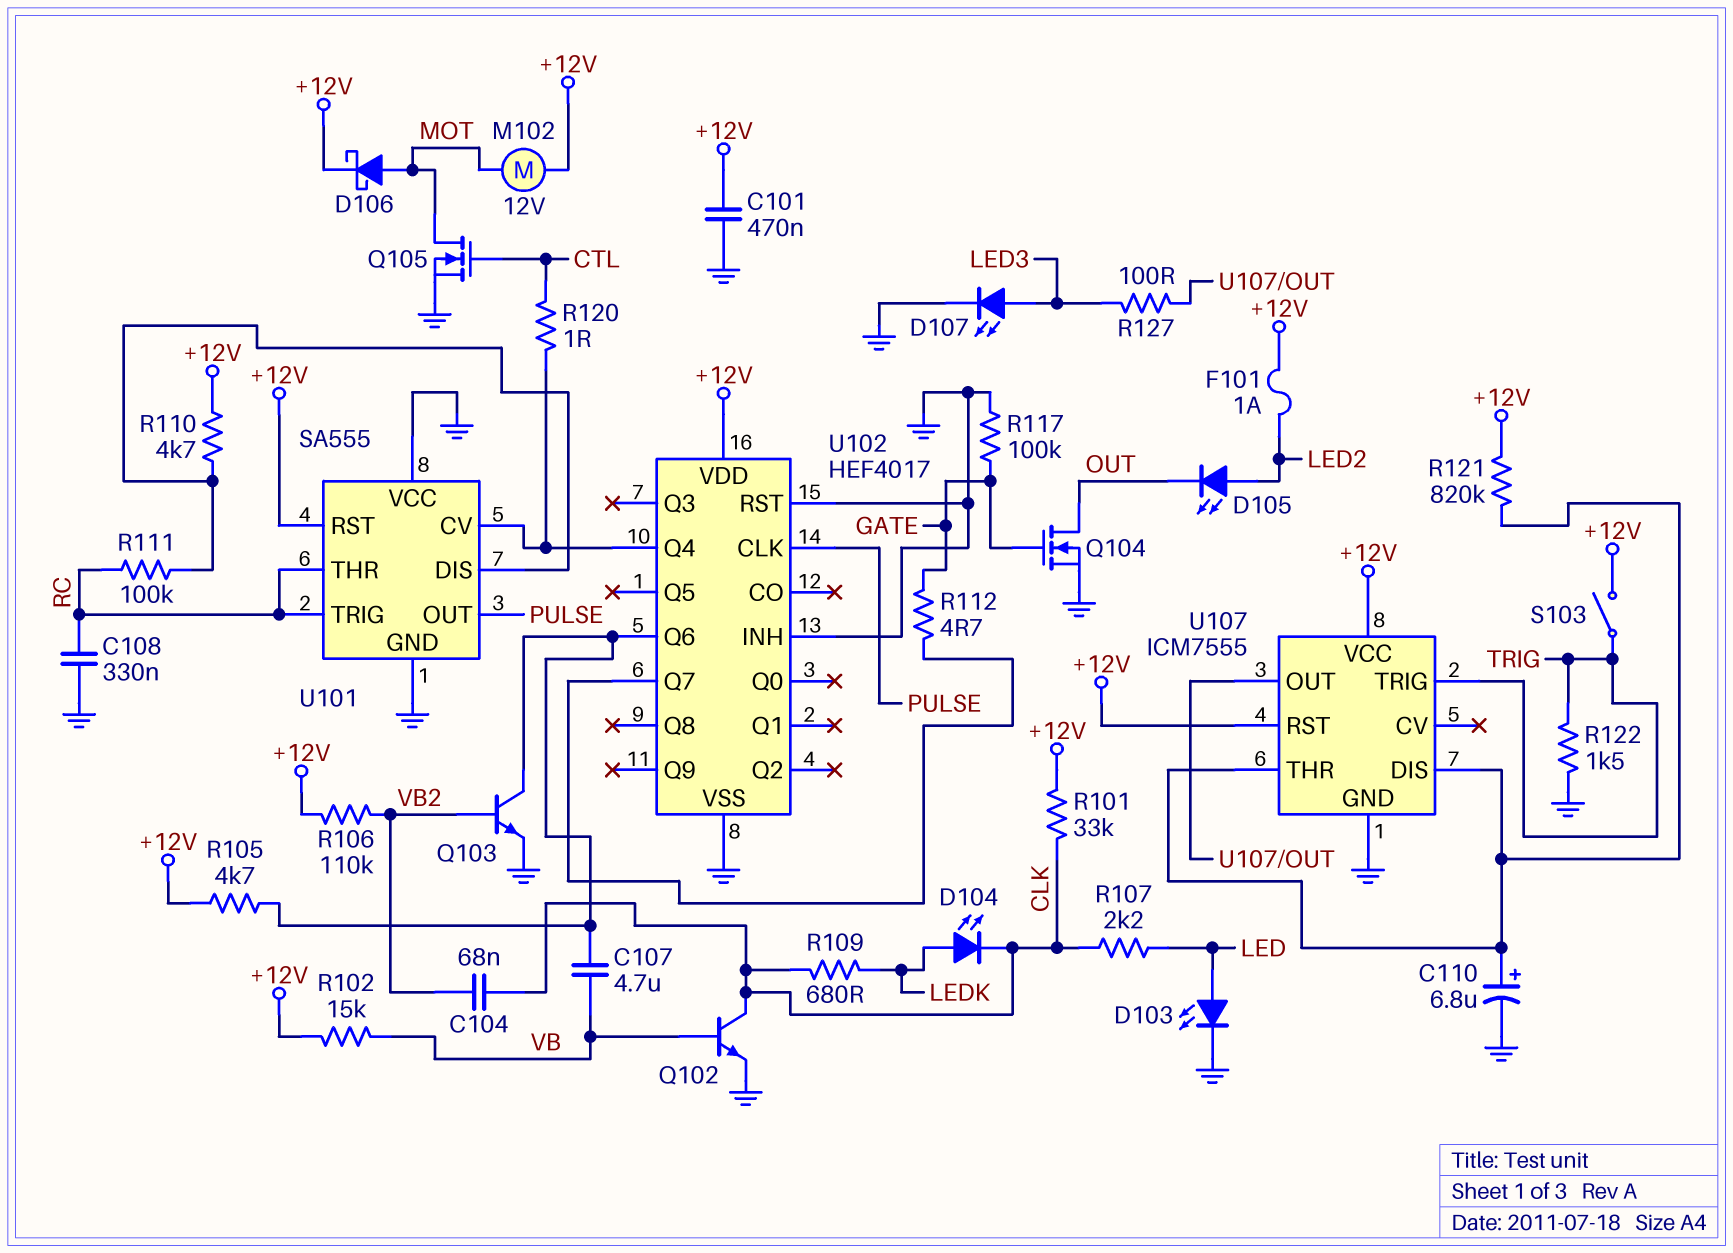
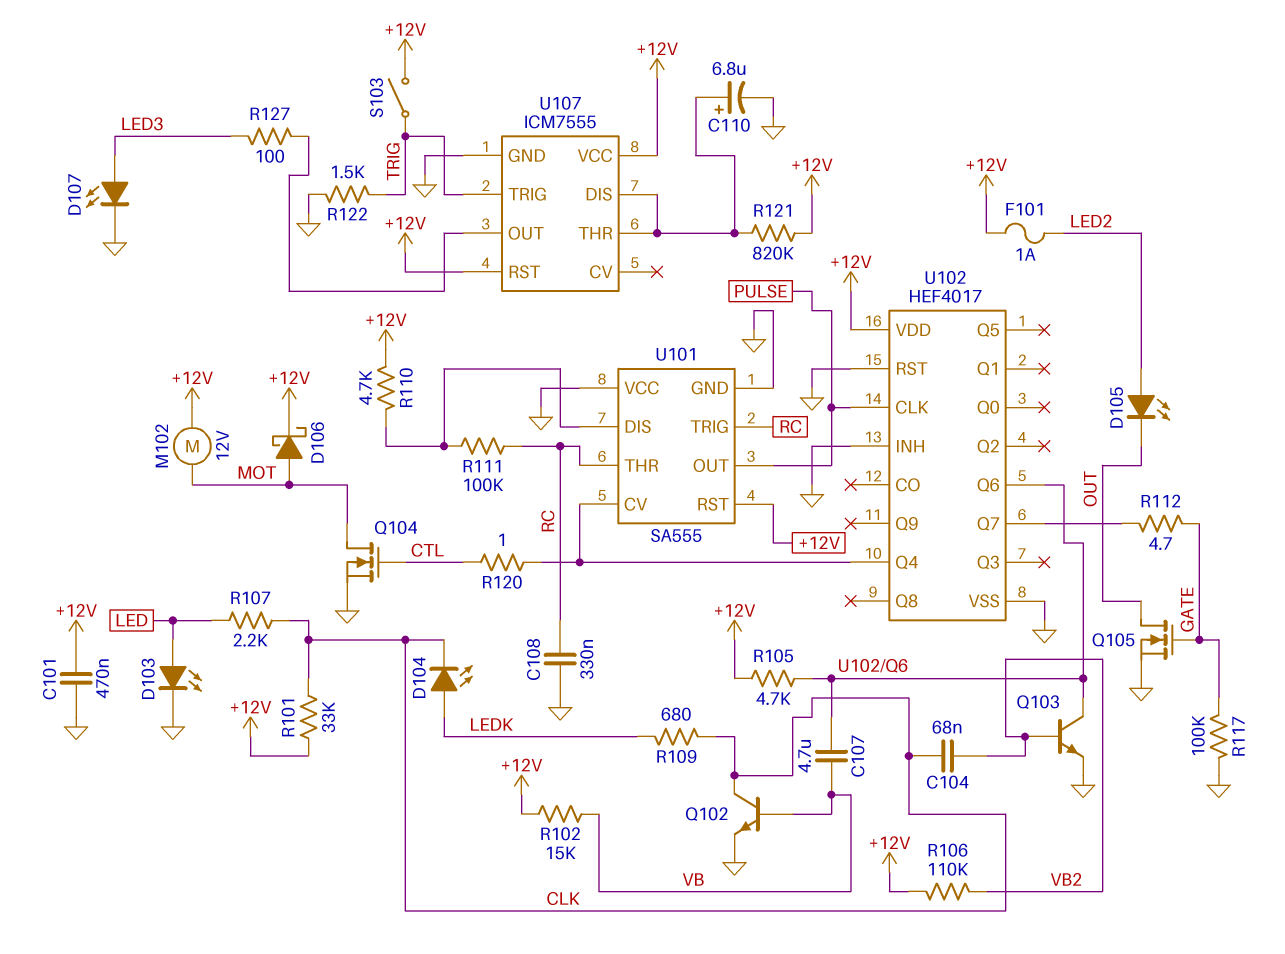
Q104: NMOS (G GATE, D OUT, S GND) -> NMOS (G CTL, D MOT, S GND)
Q105: NMOS (G CTL, D MOT, S GND) -> NMOS (G GATE, D OUT, S GND)

